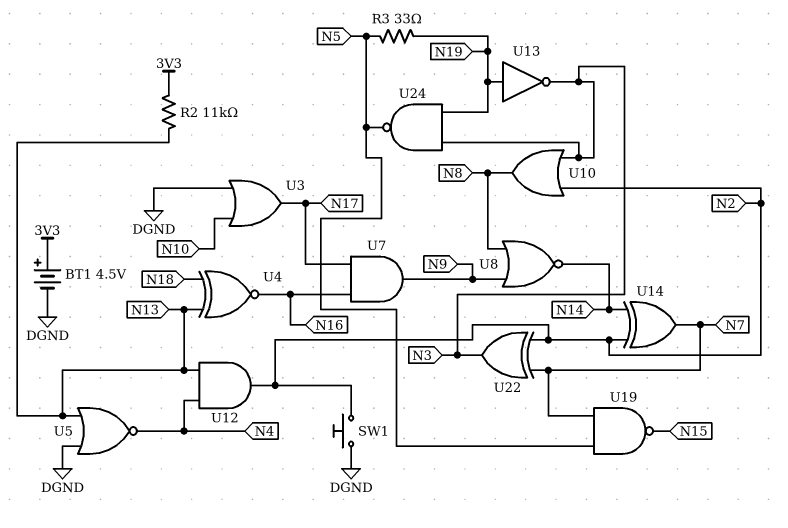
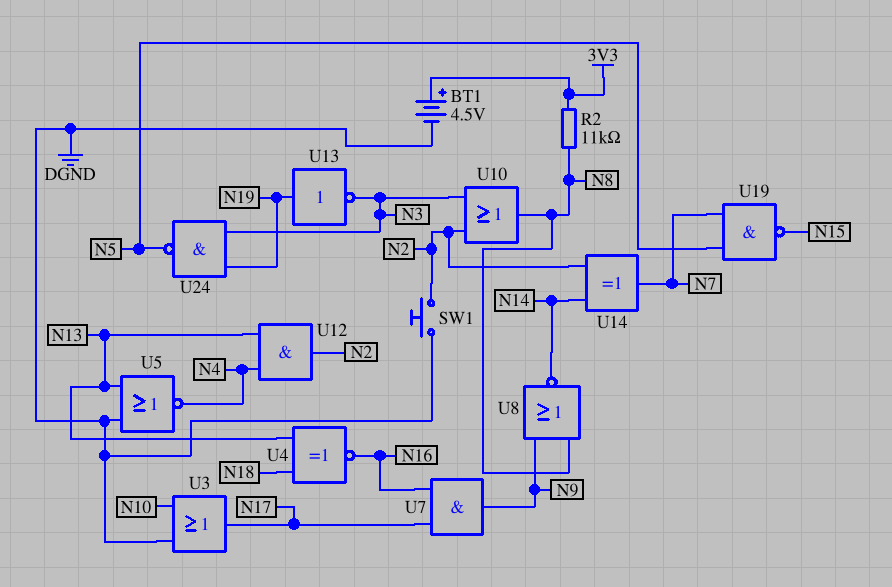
R2: 11k (3V3, N13) -> 11k (3V3, N8)
R3: 33 (N5, N19) -> none
U22: XOR (in N2, in N7, out N3) -> none

